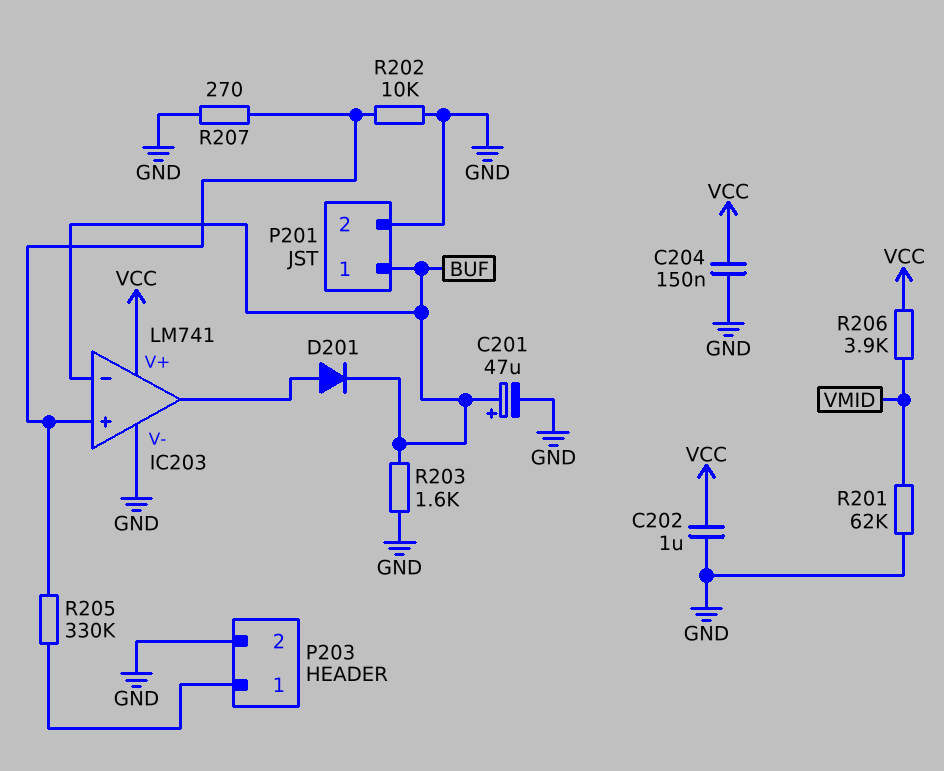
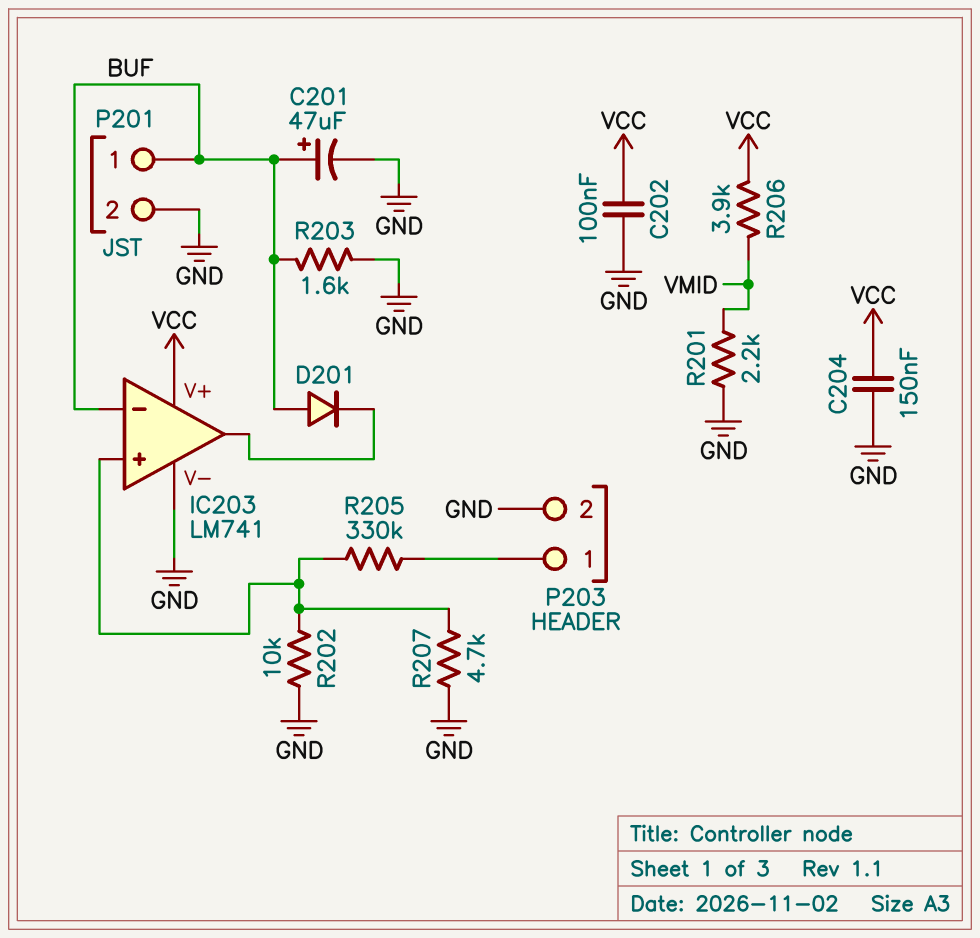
C202: 1uF (GND, VCC) -> 100nF (GND, VCC)
D201: diode (A IC203/out, K BUF) -> diode (A BUF, K IC203/out)
R201: 62k (GND, VMID) -> 2.2k (GND, VMID)
R207: 270 (GND, IC203/in+) -> 4.7k (GND, IC203/in+)

